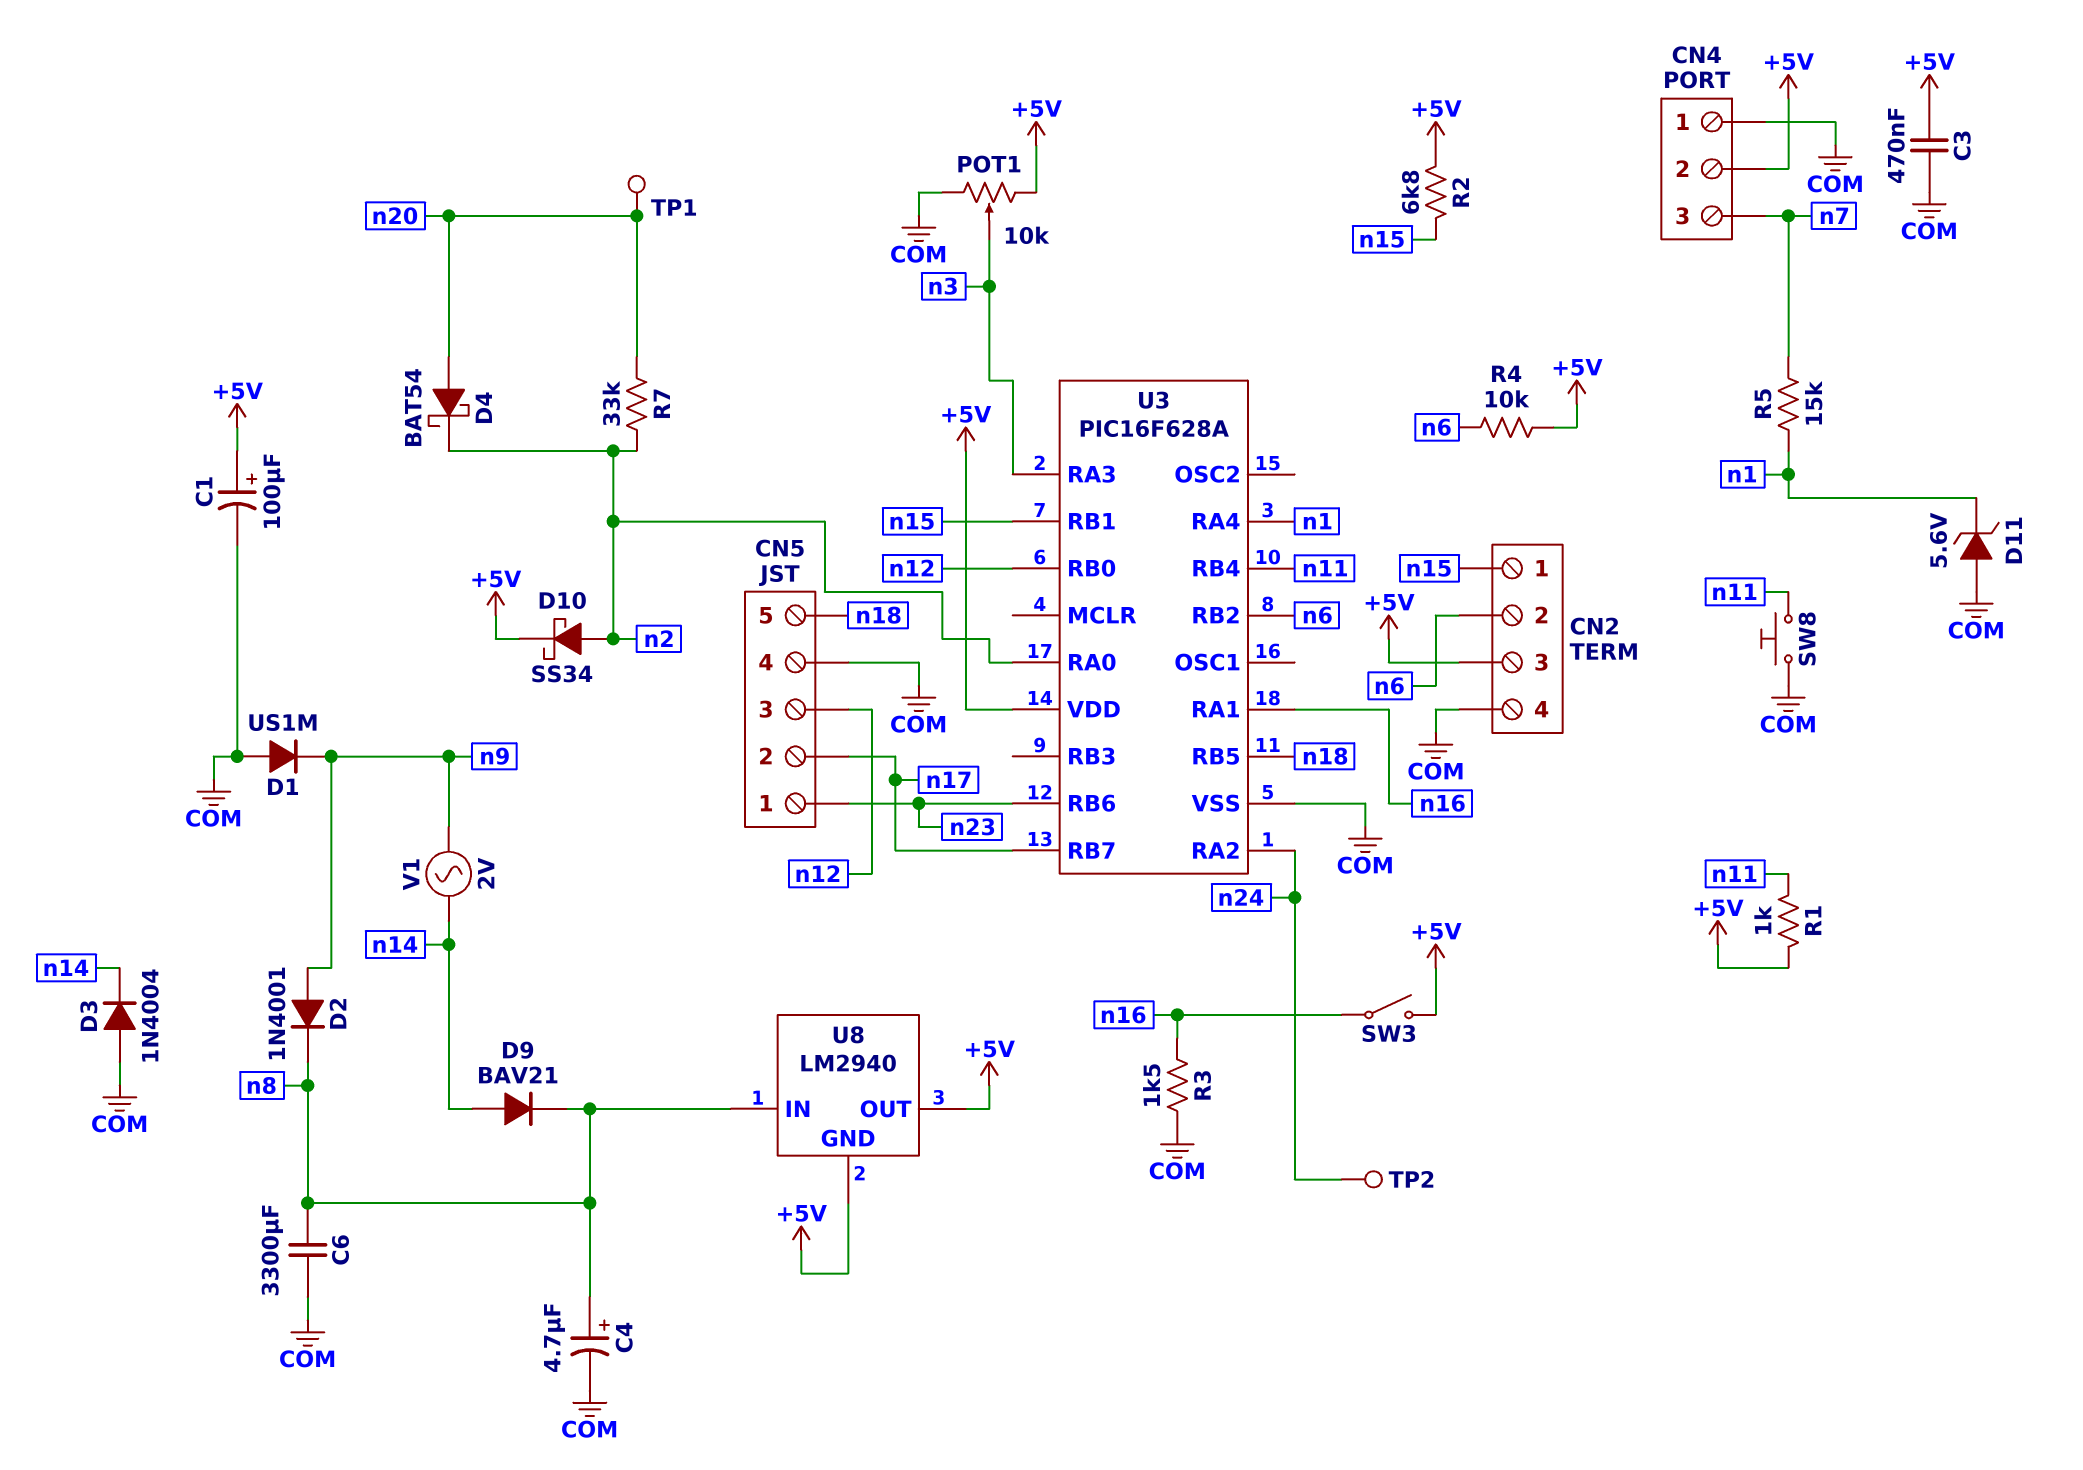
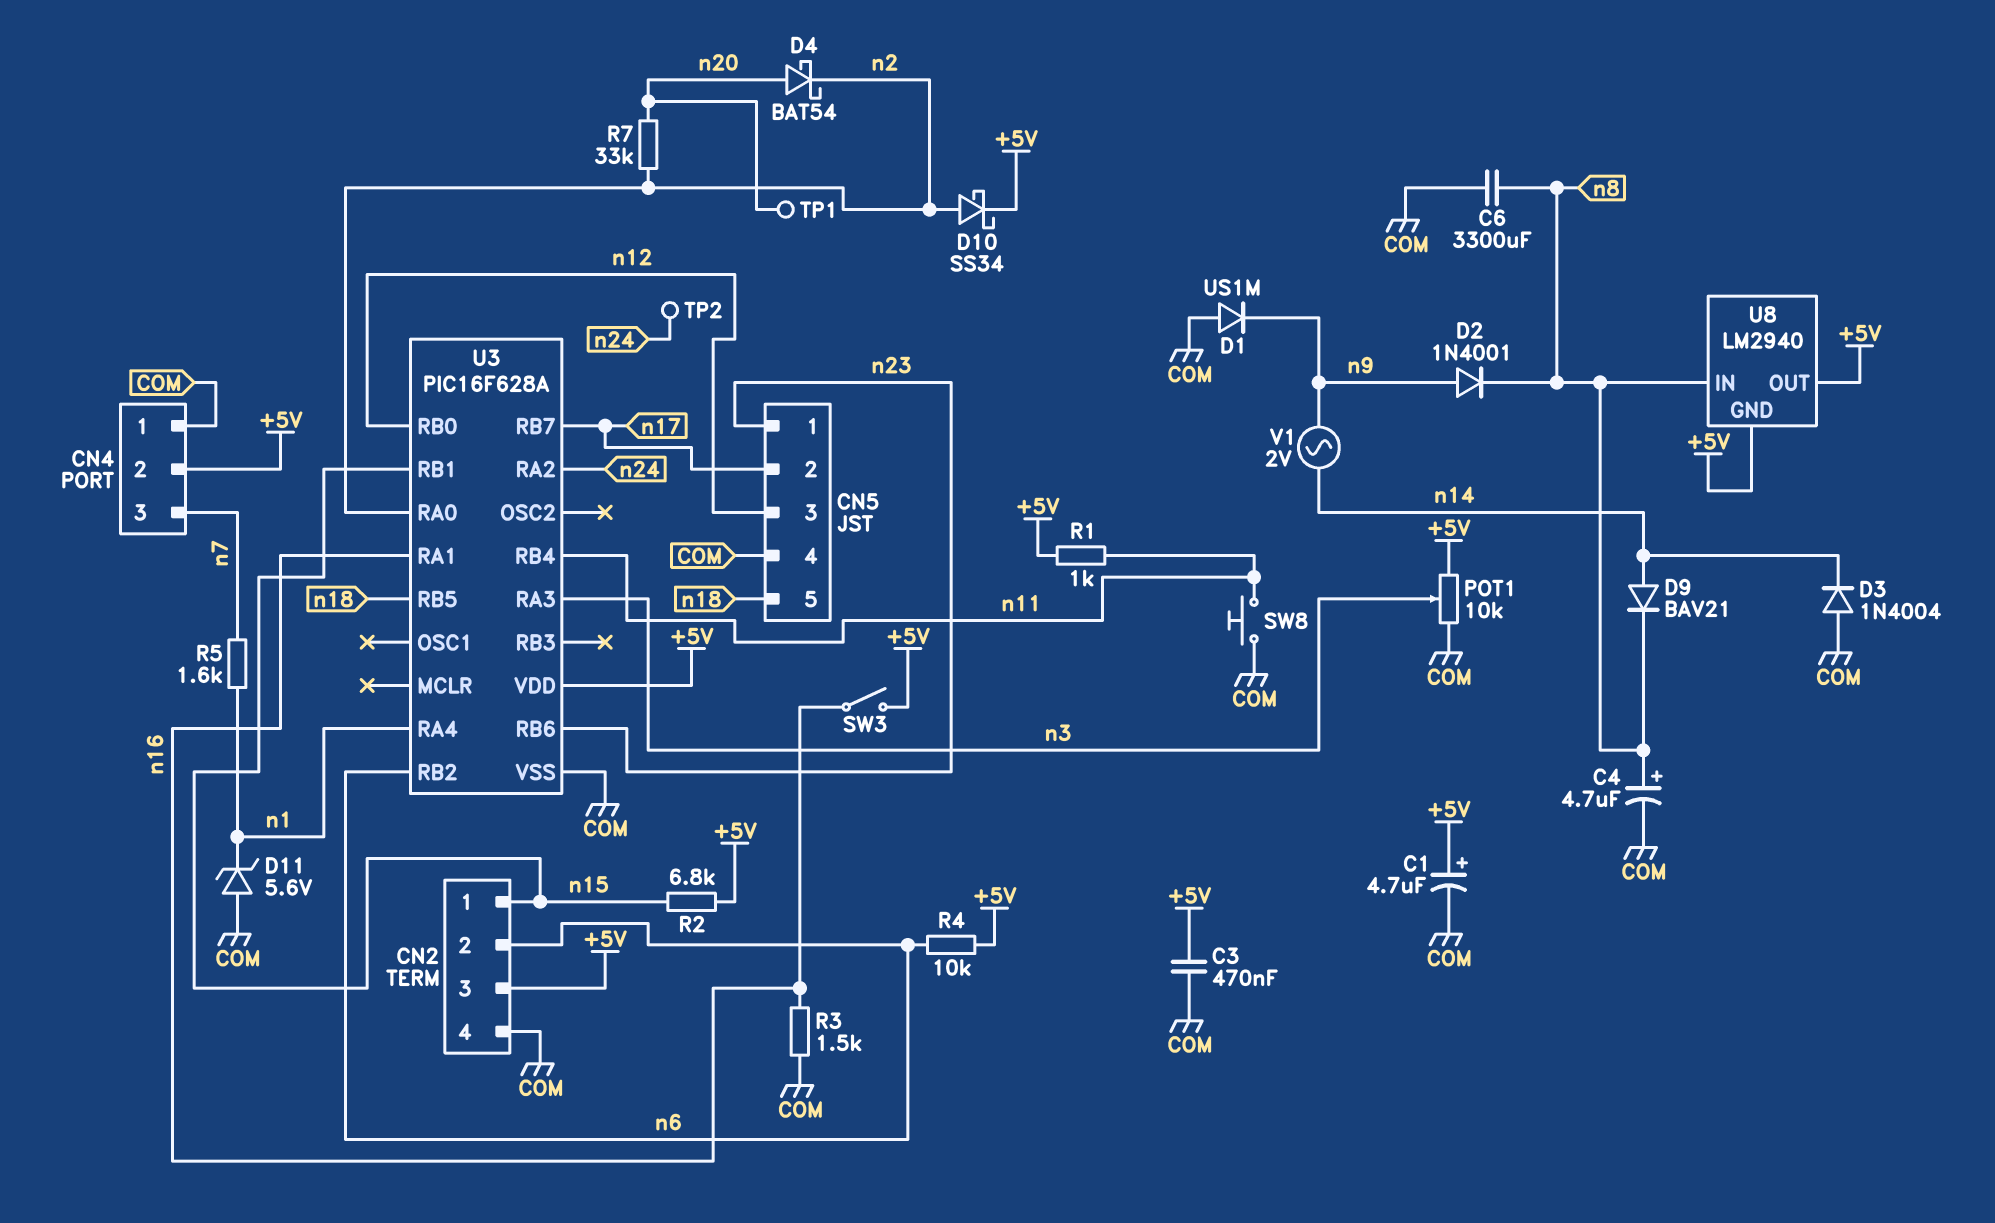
C1: 100uF (plus +5V, minus COM) -> 4.7uF (plus +5V, minus COM)
R5: 15k (n1, n7) -> 1.6k (n1, n7)

